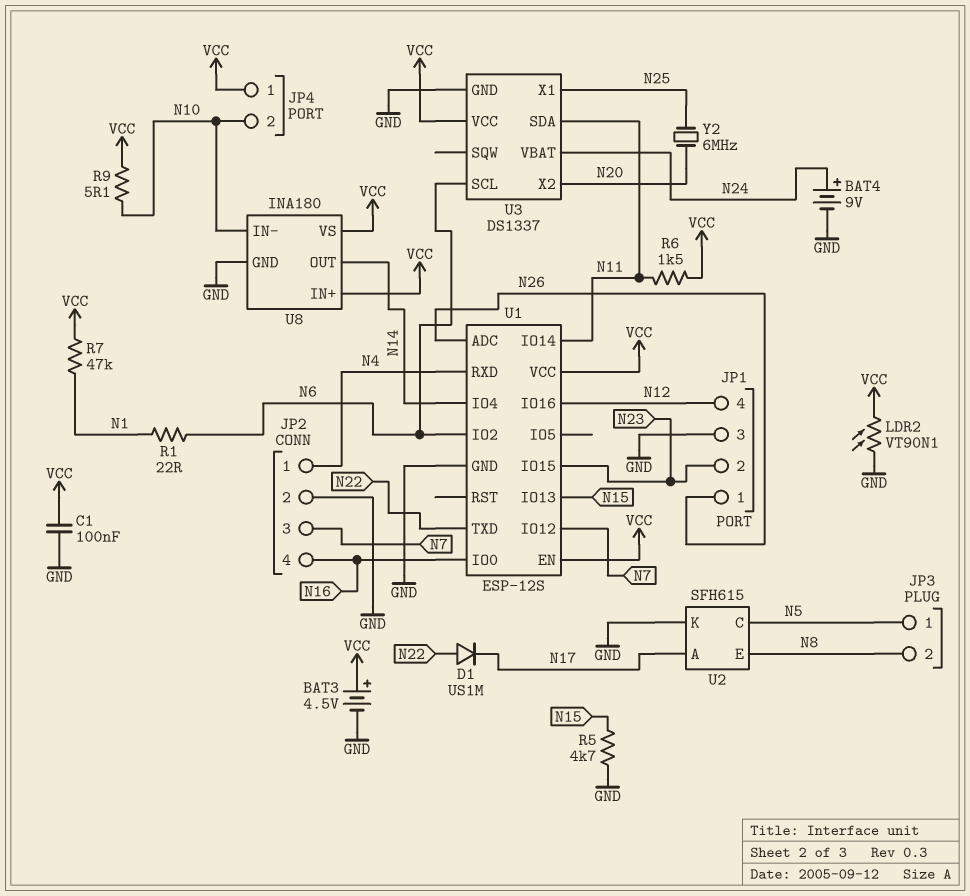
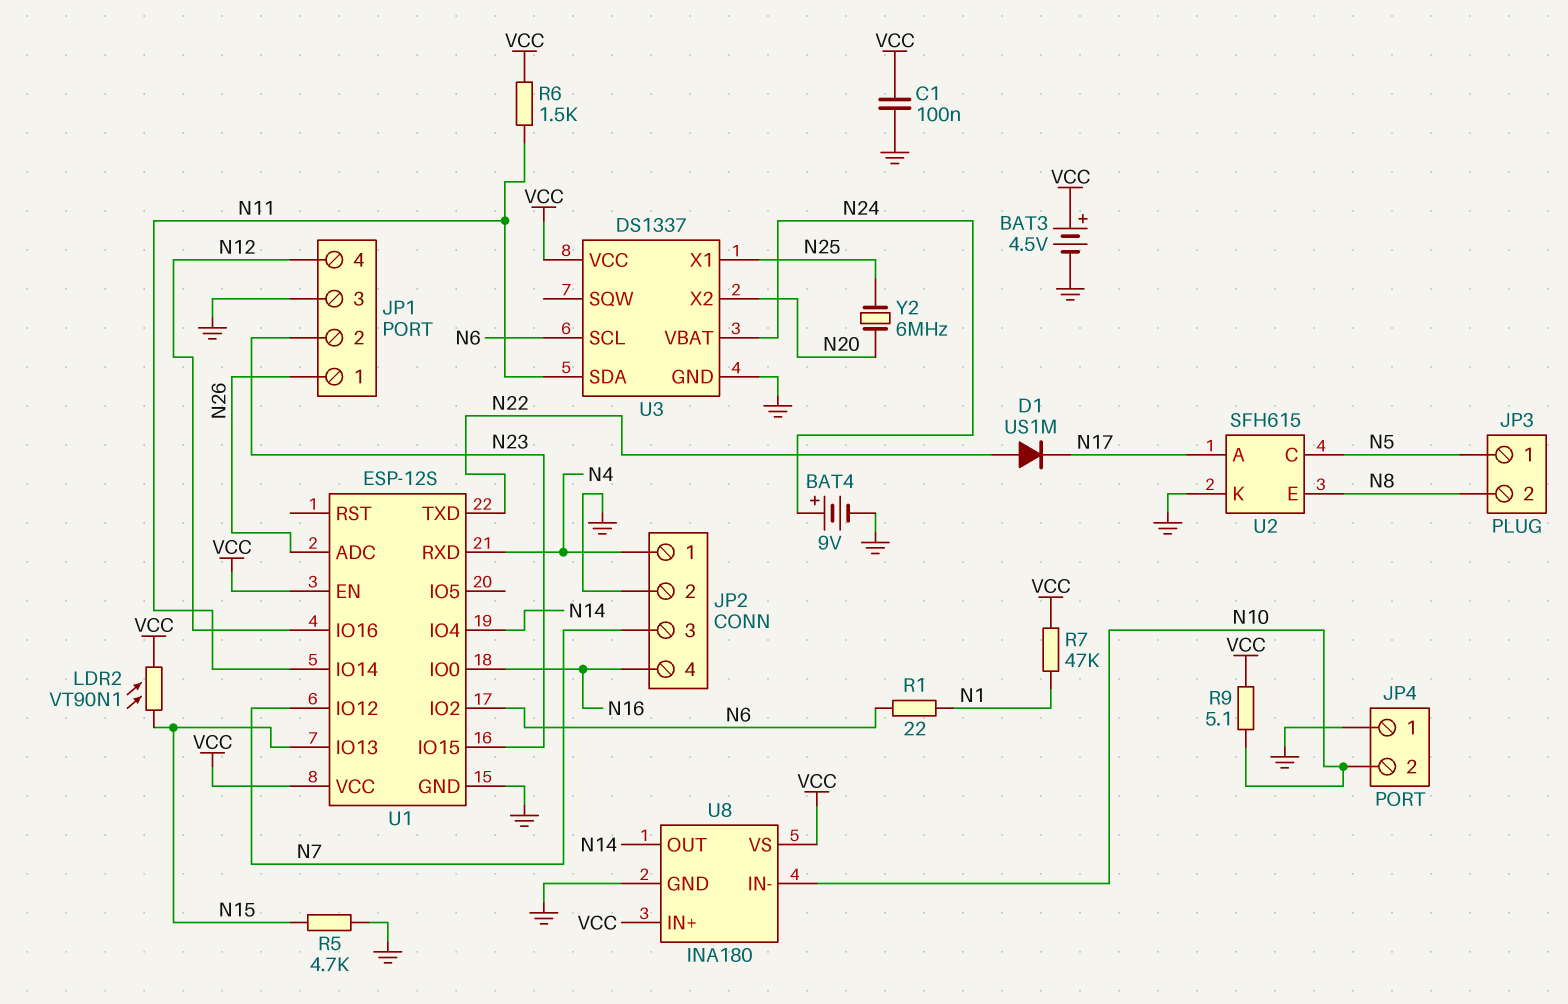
JP4 pin 1: VCC -> GND
LDR2: VT90N1 (GND, VCC) -> VT90N1 (N15, VCC)

